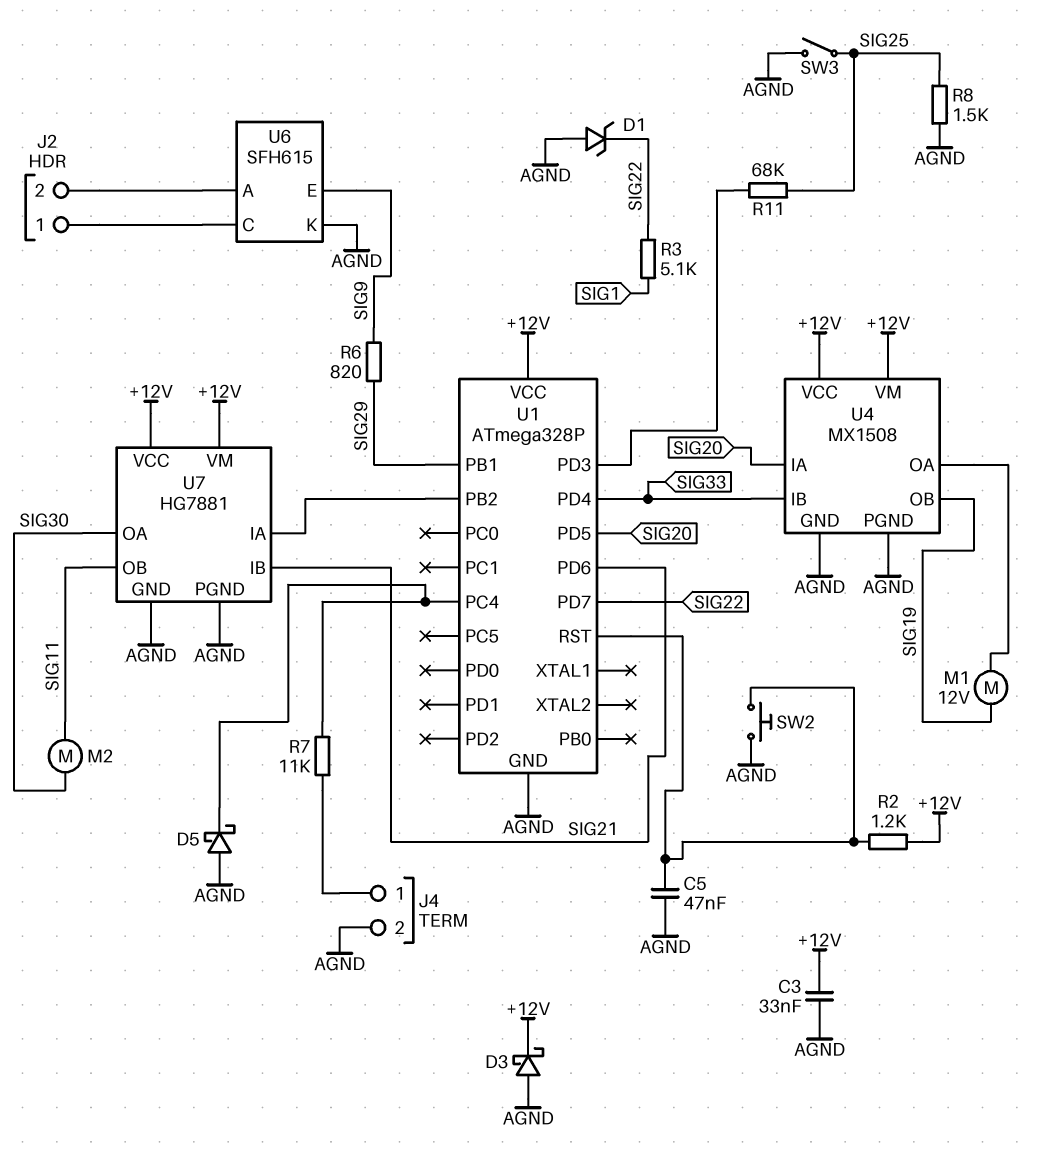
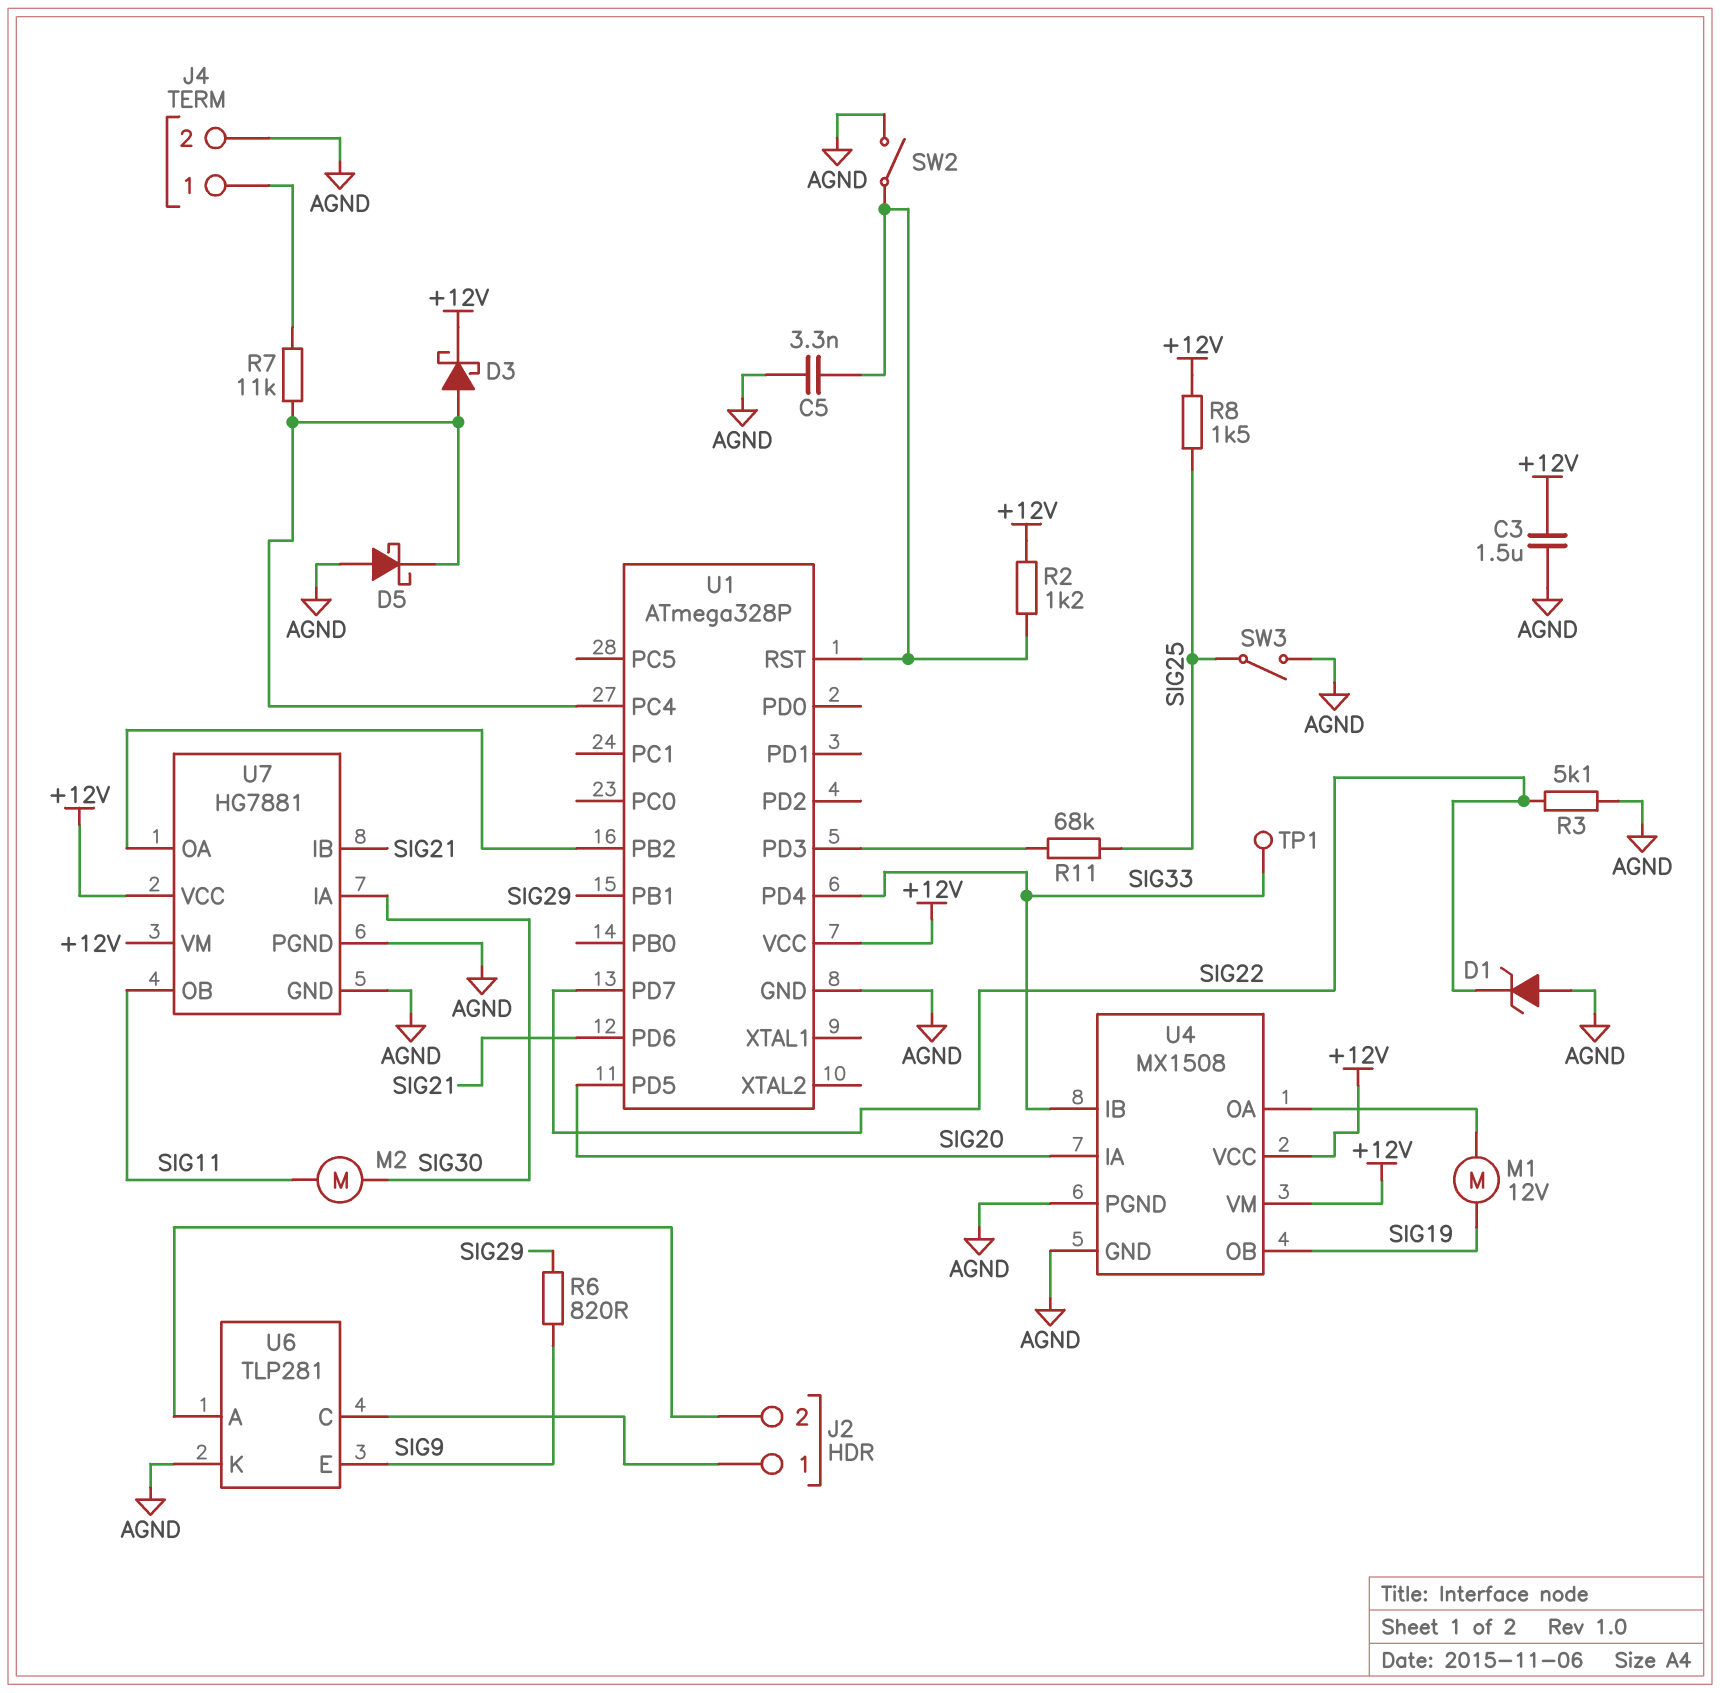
C3: 33nF (+12V, AGND) -> 1.5uF (+12V, AGND)
C5: 47nF (AGND, U1/RST) -> 3.3nF (AGND, U1/RST)
D3: schottky (A AGND, K +12V) -> schottky (A U1/PC4, K +12V)
R3: 5.1k (SIG1, SIG22) -> 5.1k (AGND, SIG22)
R8: 1.5k (AGND, SIG25) -> 1.5k (+12V, SIG25)
SW2: button (AGND, U1/RST) -> switch (AGND, U1/RST)
TP1: none -> test point (SIG33)
U6: SFH615 -> TLP281
U7 pin IA: U1/PB2 -> SIG30
U7 pin OA: SIG30 -> U1/PB2

